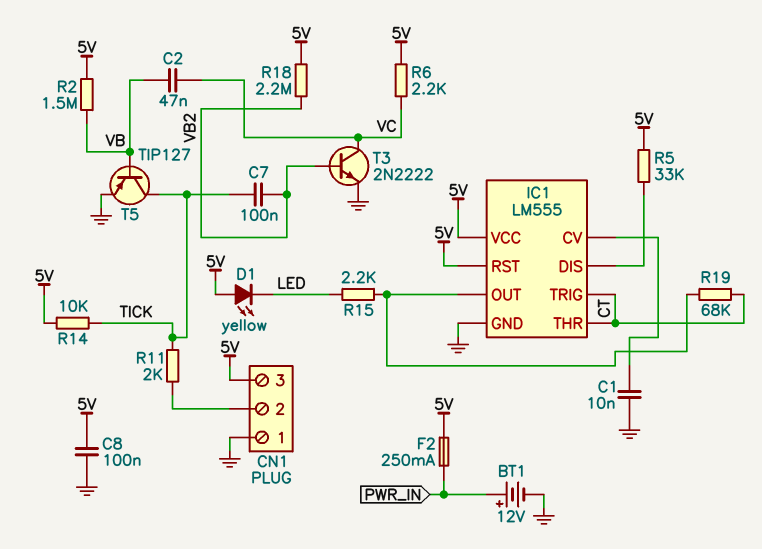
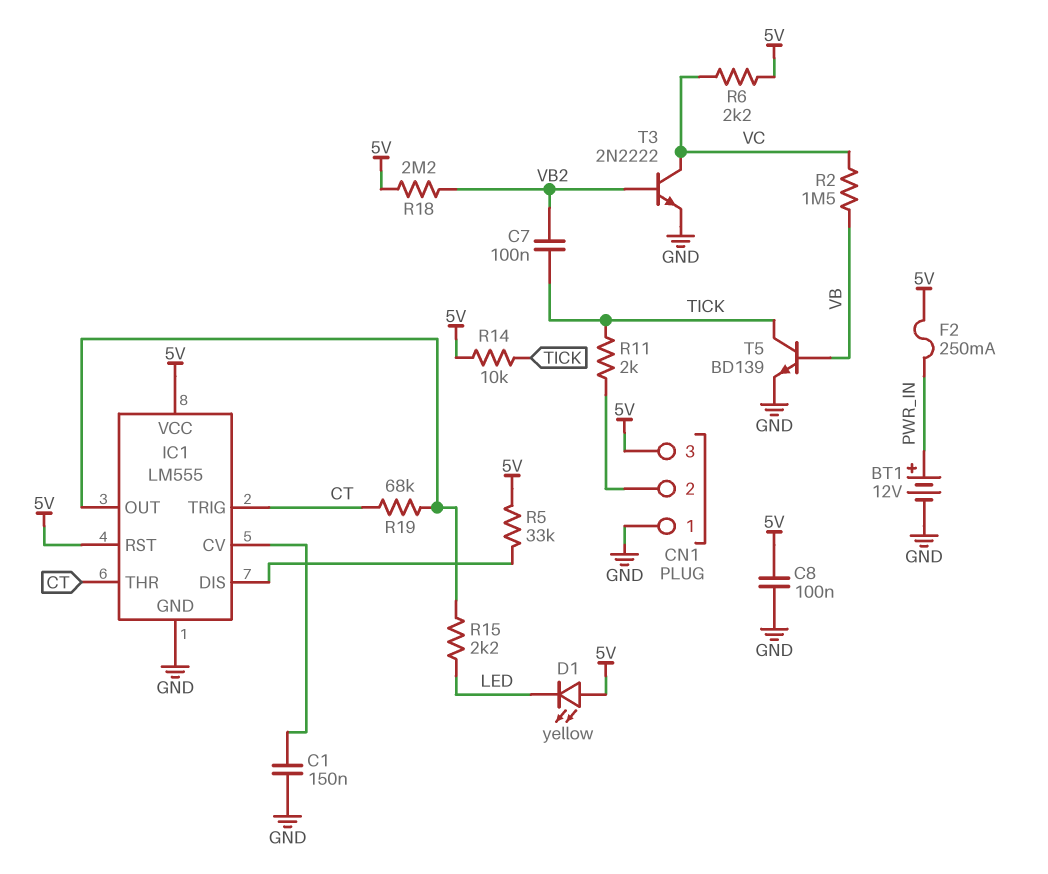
C1: 10nF (GND, IC1/CV) -> 150nF (GND, IC1/CV)
C2: 47nF (VB, VC) -> none
R2: 1.5M (5V, VB) -> 1.5M (VB, VC)
T5: PNP TIP127 (B VB, C TICK, E GND) -> NPN BD139 (B VB, C TICK, E GND)

